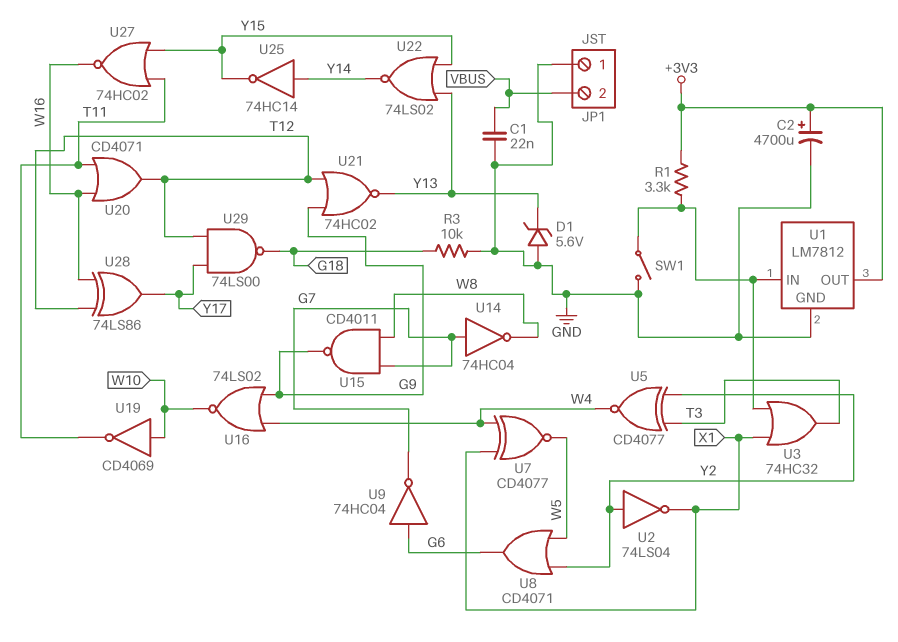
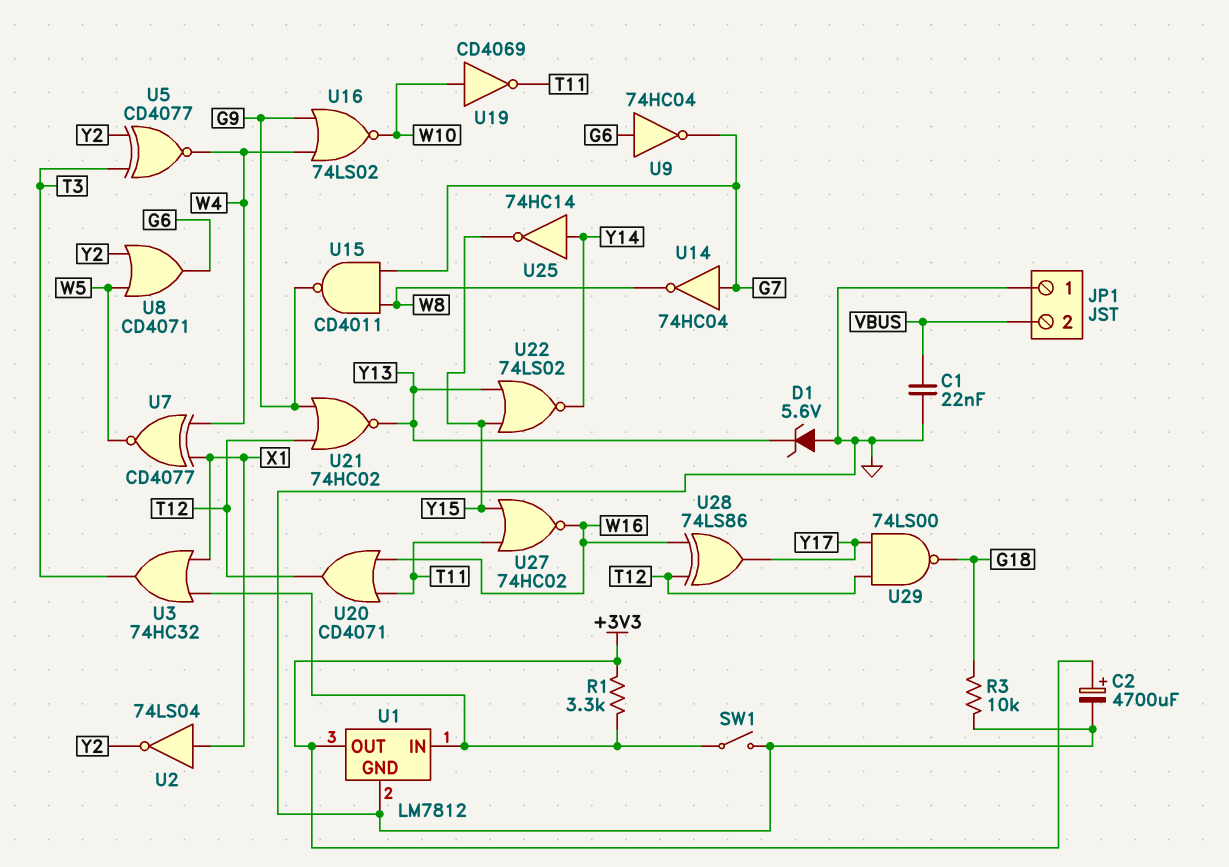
U2: NOT 74LS04 (in Y2, out X1) -> NOT 74LS04 (in X1, out Y2)

